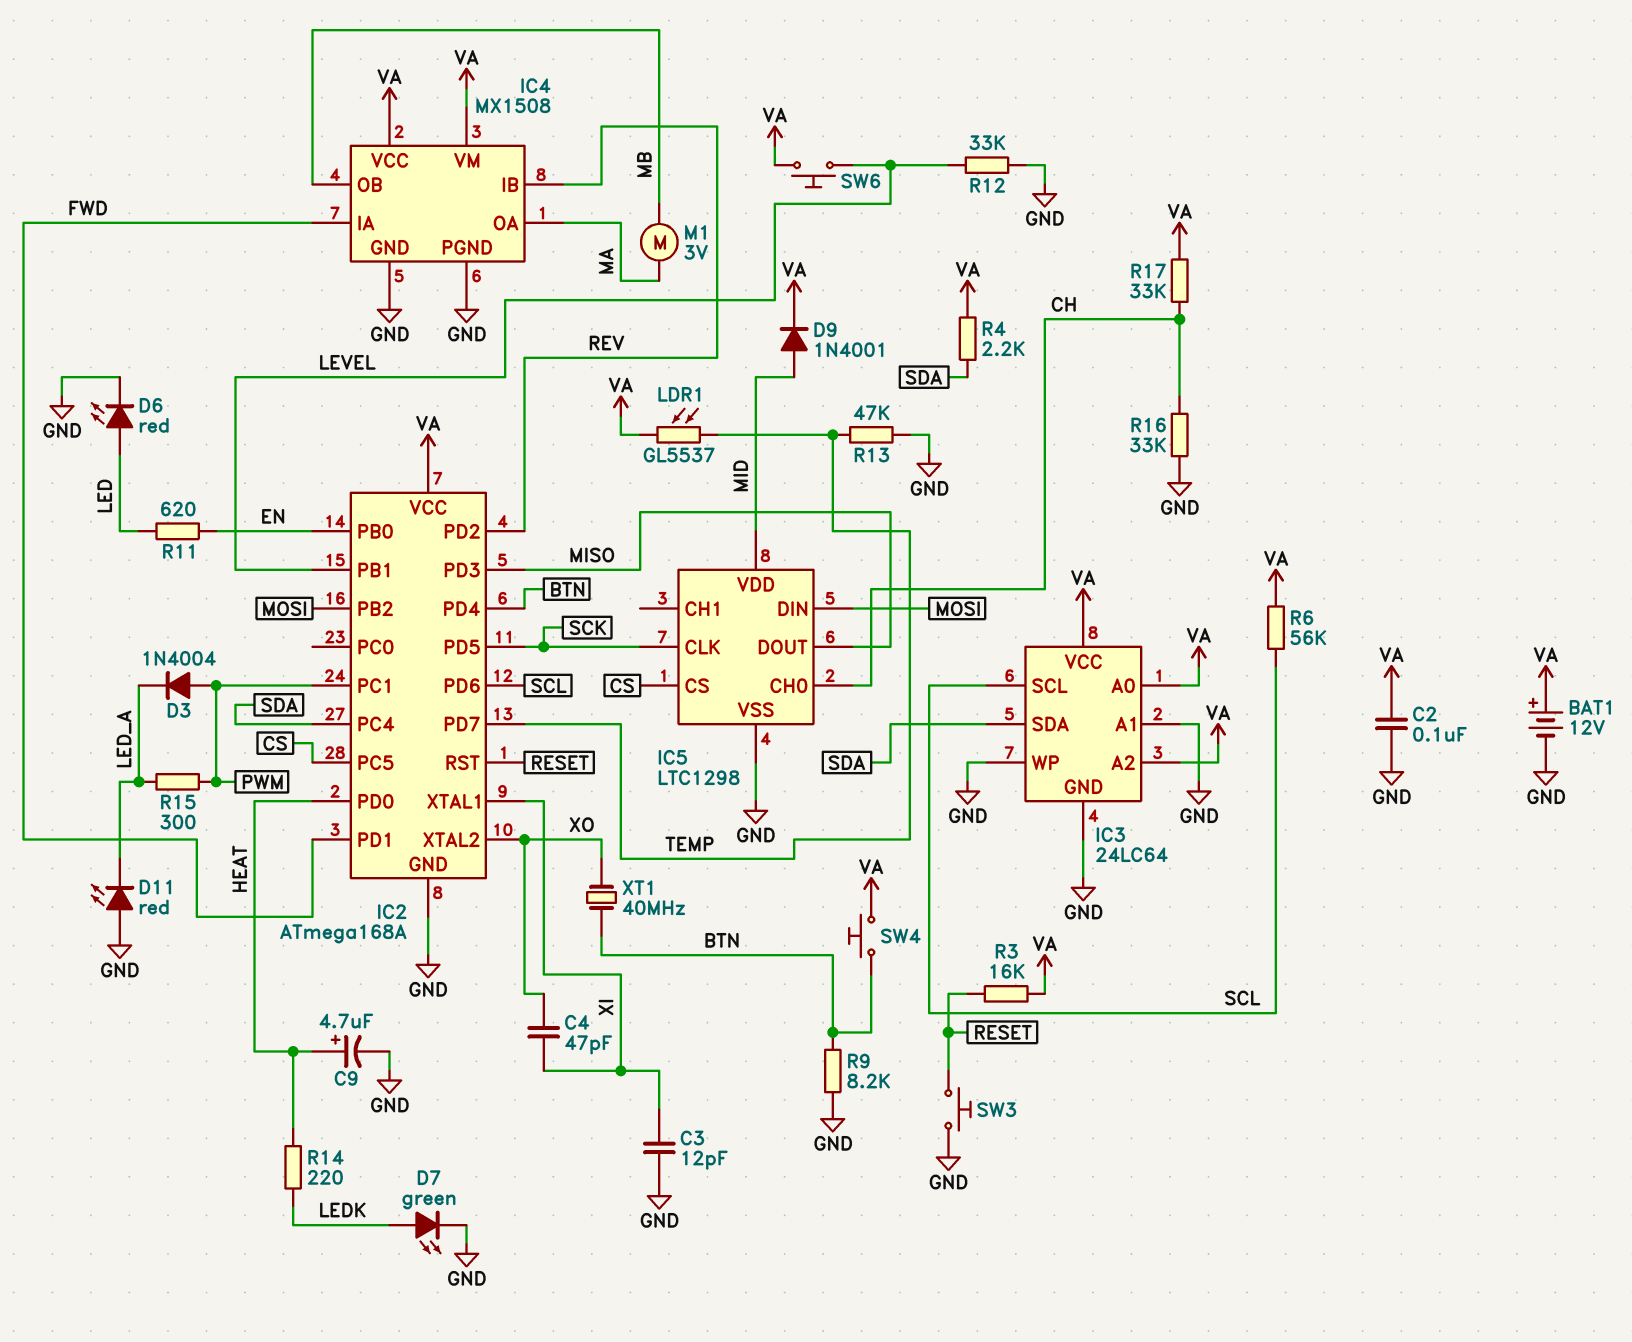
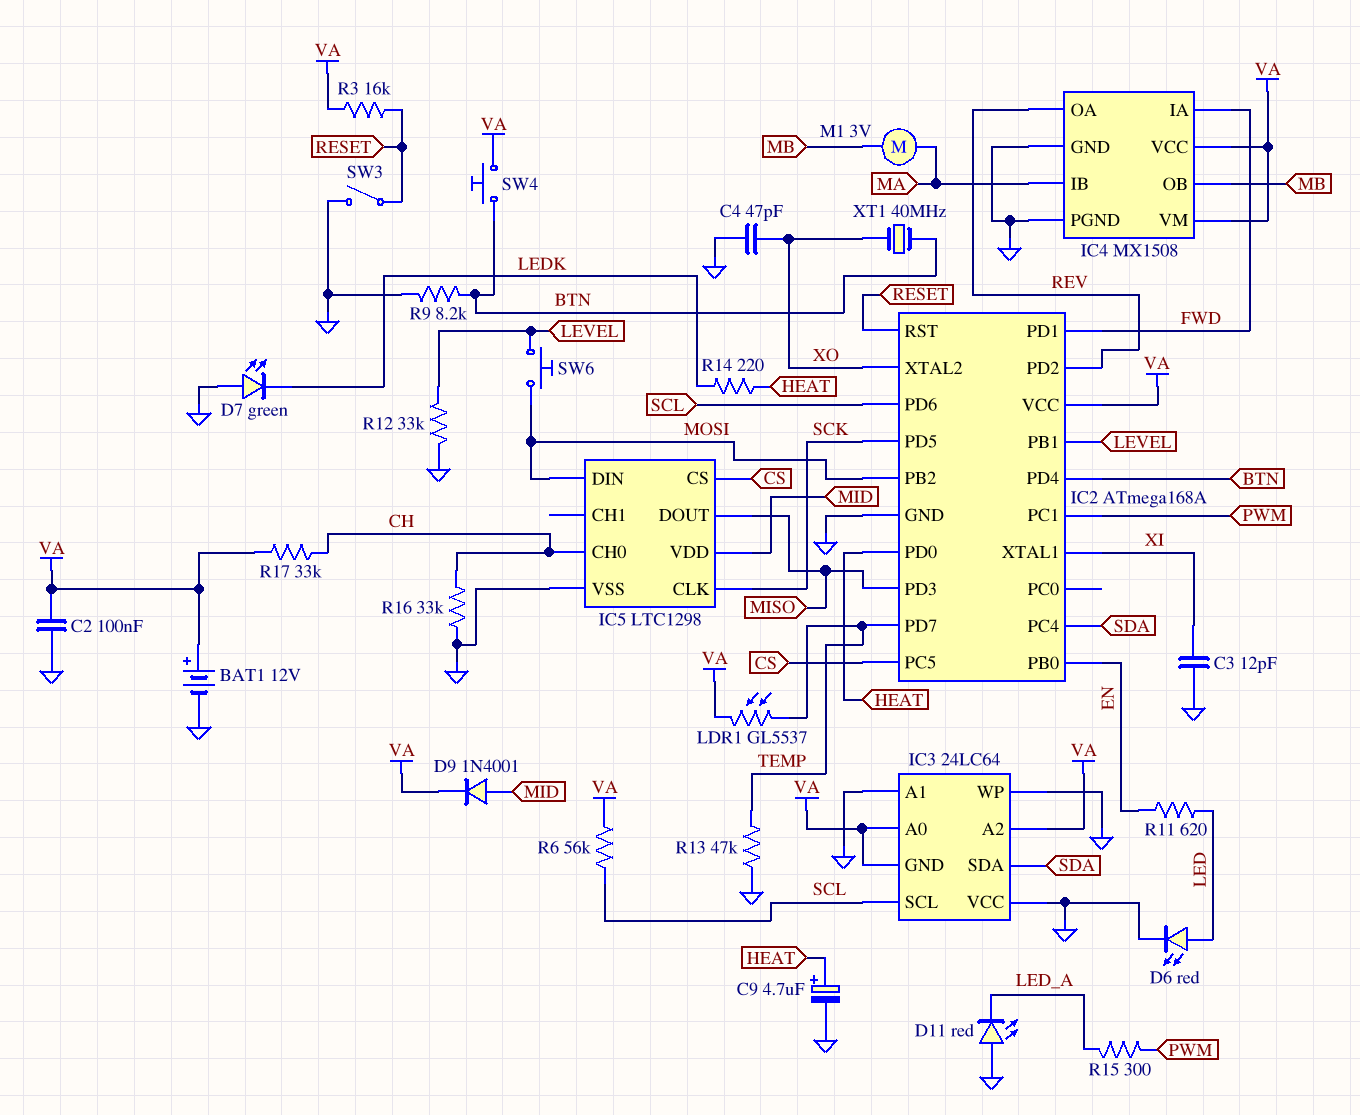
C4: 47pF (XI, XO) -> 47pF (GND, XO)
D3: diode 1N4004 (A PWM, K LED_A) -> none
D7: LED green (A LEDK, K GND) -> LED green (A GND, K LEDK)
IC3 pin GND: GND -> VA
IC3 pin VCC: VA -> GND
IC4 pin IB: REV -> MA
IC4 pin OA: MA -> REV
R4: 2.2k (SDA, VA) -> none
SW3: button (GND, RESET) -> switch (GND, RESET)
SW6: button (LEVEL, VA) -> button (LEVEL, MOSI)

